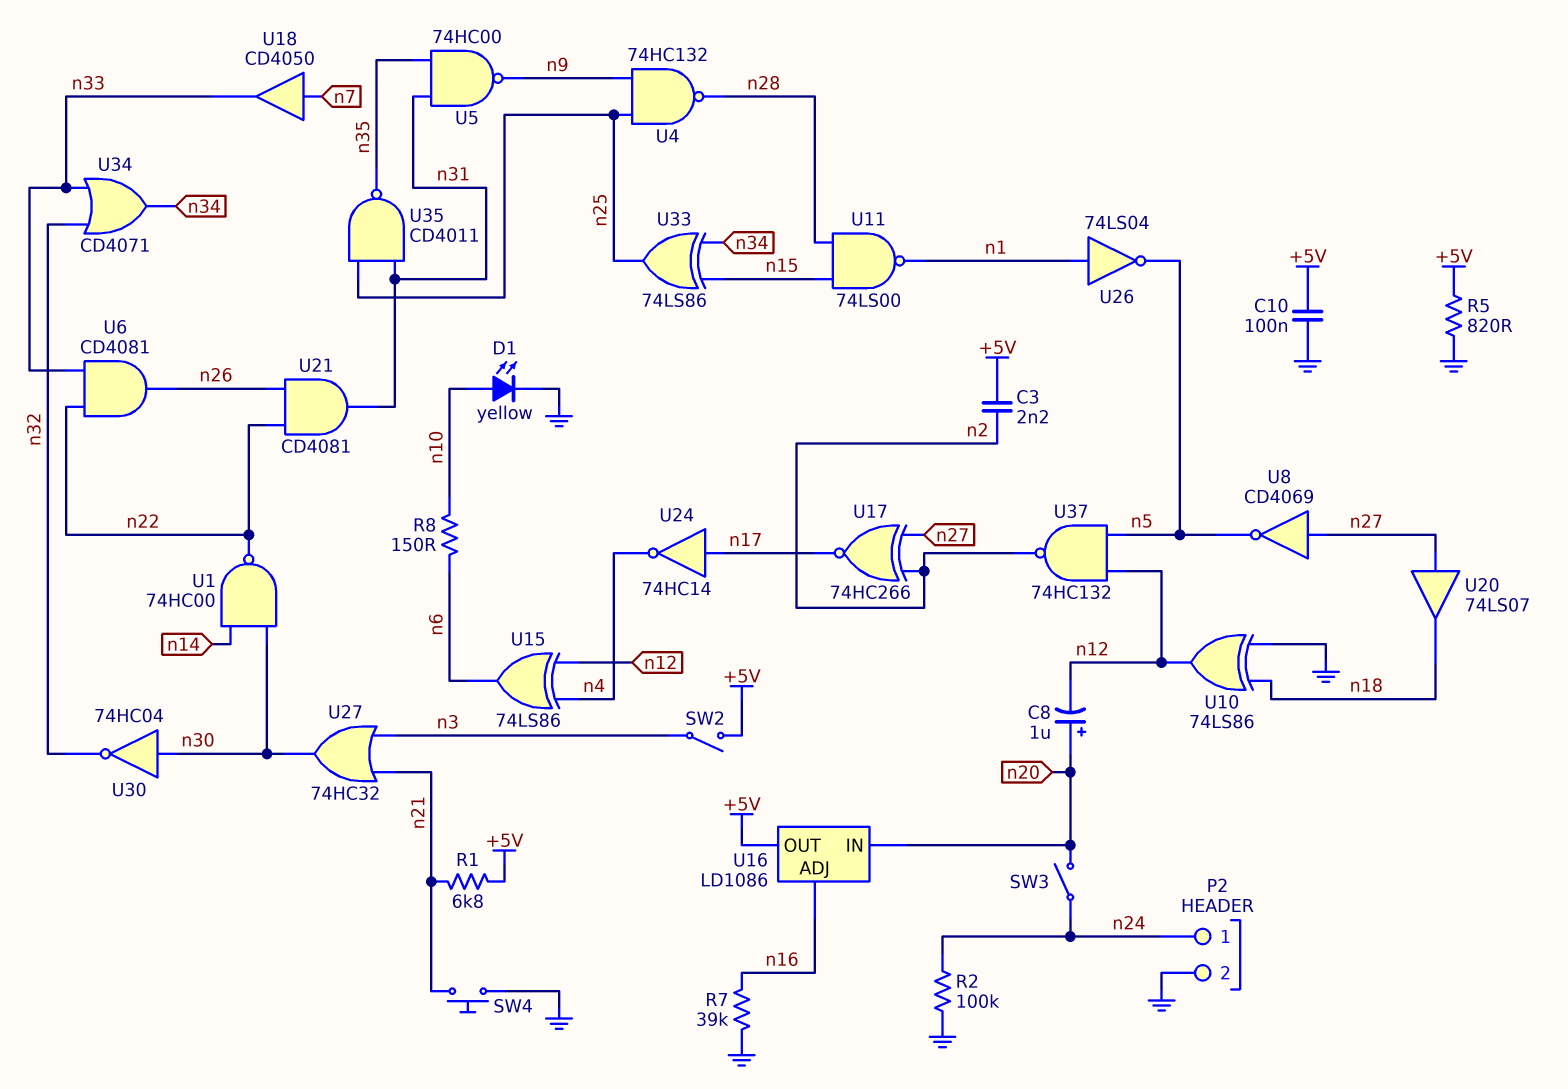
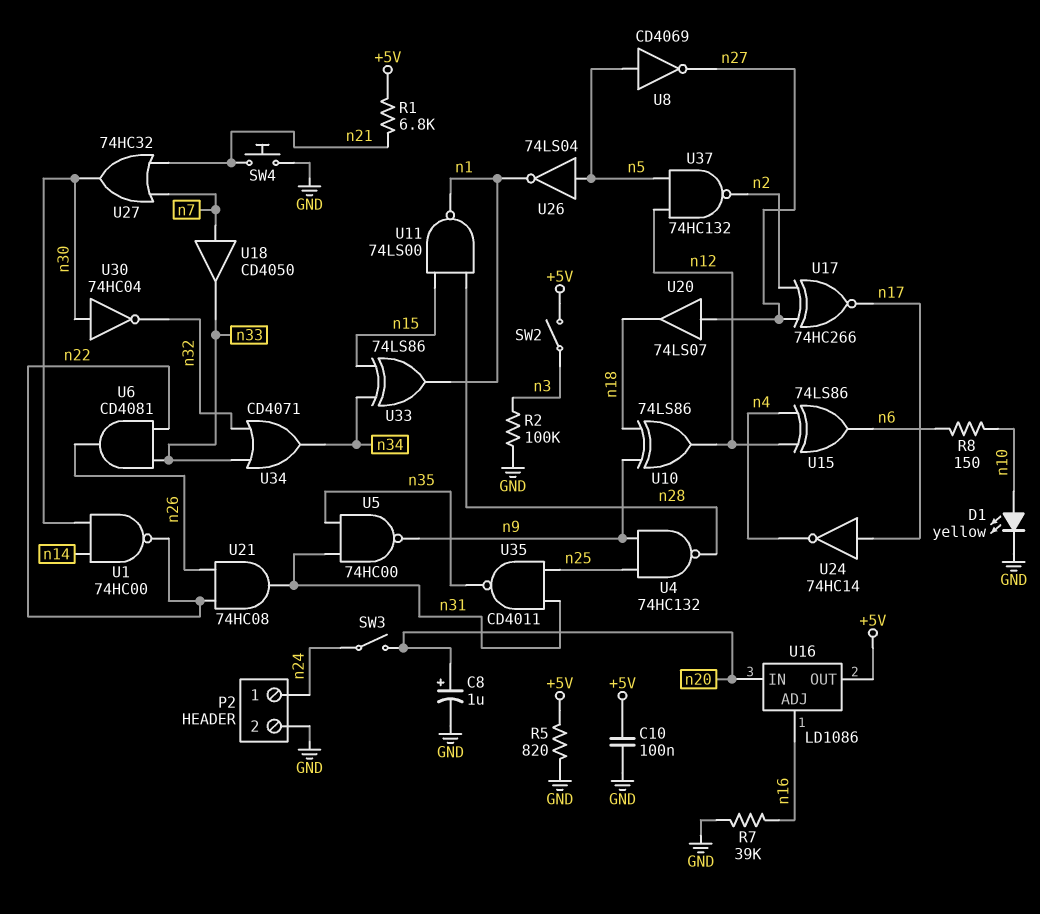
C3: 2.2nF (+5V, n2) -> none
C8: 1uF (plus n20, minus n12) -> 1uF (plus n20, minus GND)
R2: 100k (GND, n24) -> 100k (GND, n3)
U8: NOT CD4069 (in n27, out n5) -> NOT CD4069 (in n5, out n27)
U10: XOR 74LS86 (in GND, in n18, out n12) -> XOR 74LS86 (in n9, in n18, out n12)
U21: AND CD4081 (in n22, in n26, out n31) -> AND 74HC08 (in n22, in n26, out n31)
U26: NOT 74LS04 (in n1, out n5) -> NOT 74LS04 (in n5, out n1)
U27: OR 74HC32 (in n3, in n21, out n30) -> OR 74HC32 (in n7, in n21, out n30)
U33: XOR 74LS86 (in n15, in n34, out n25) -> XOR 74LS86 (in n15, in n34, out n1)

